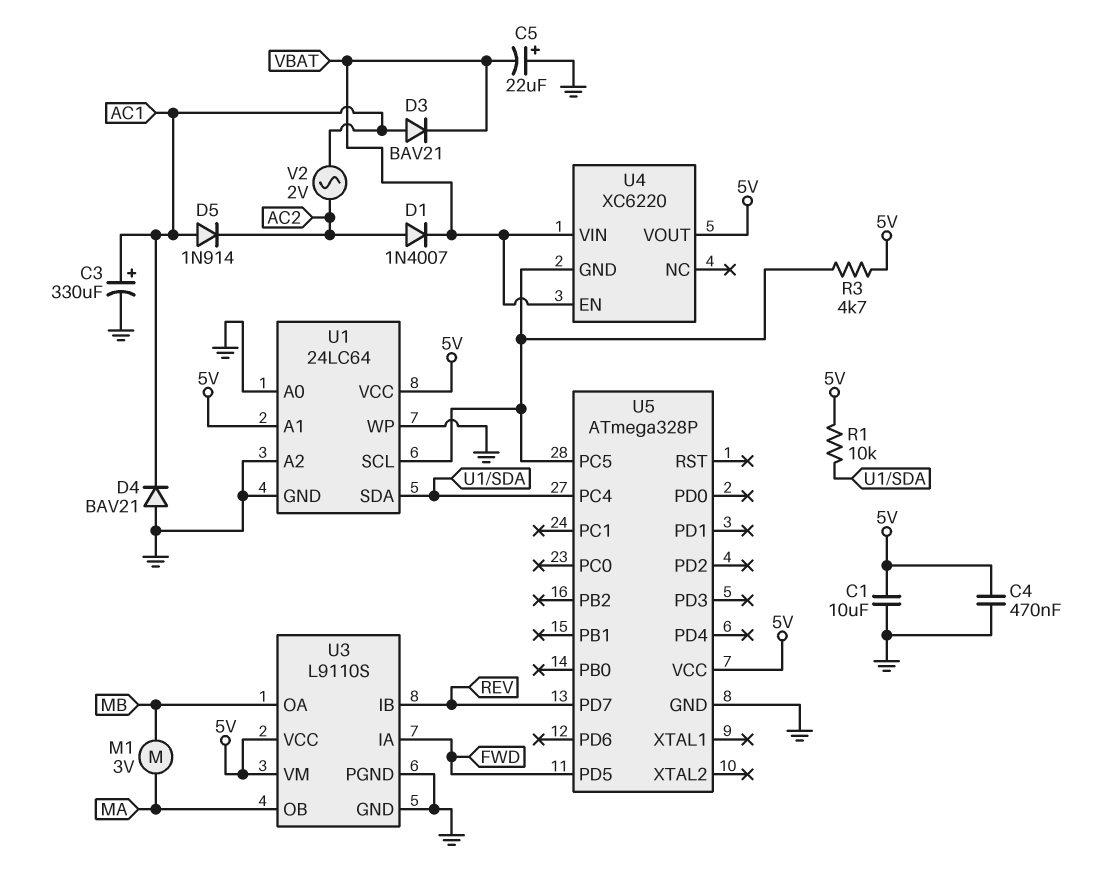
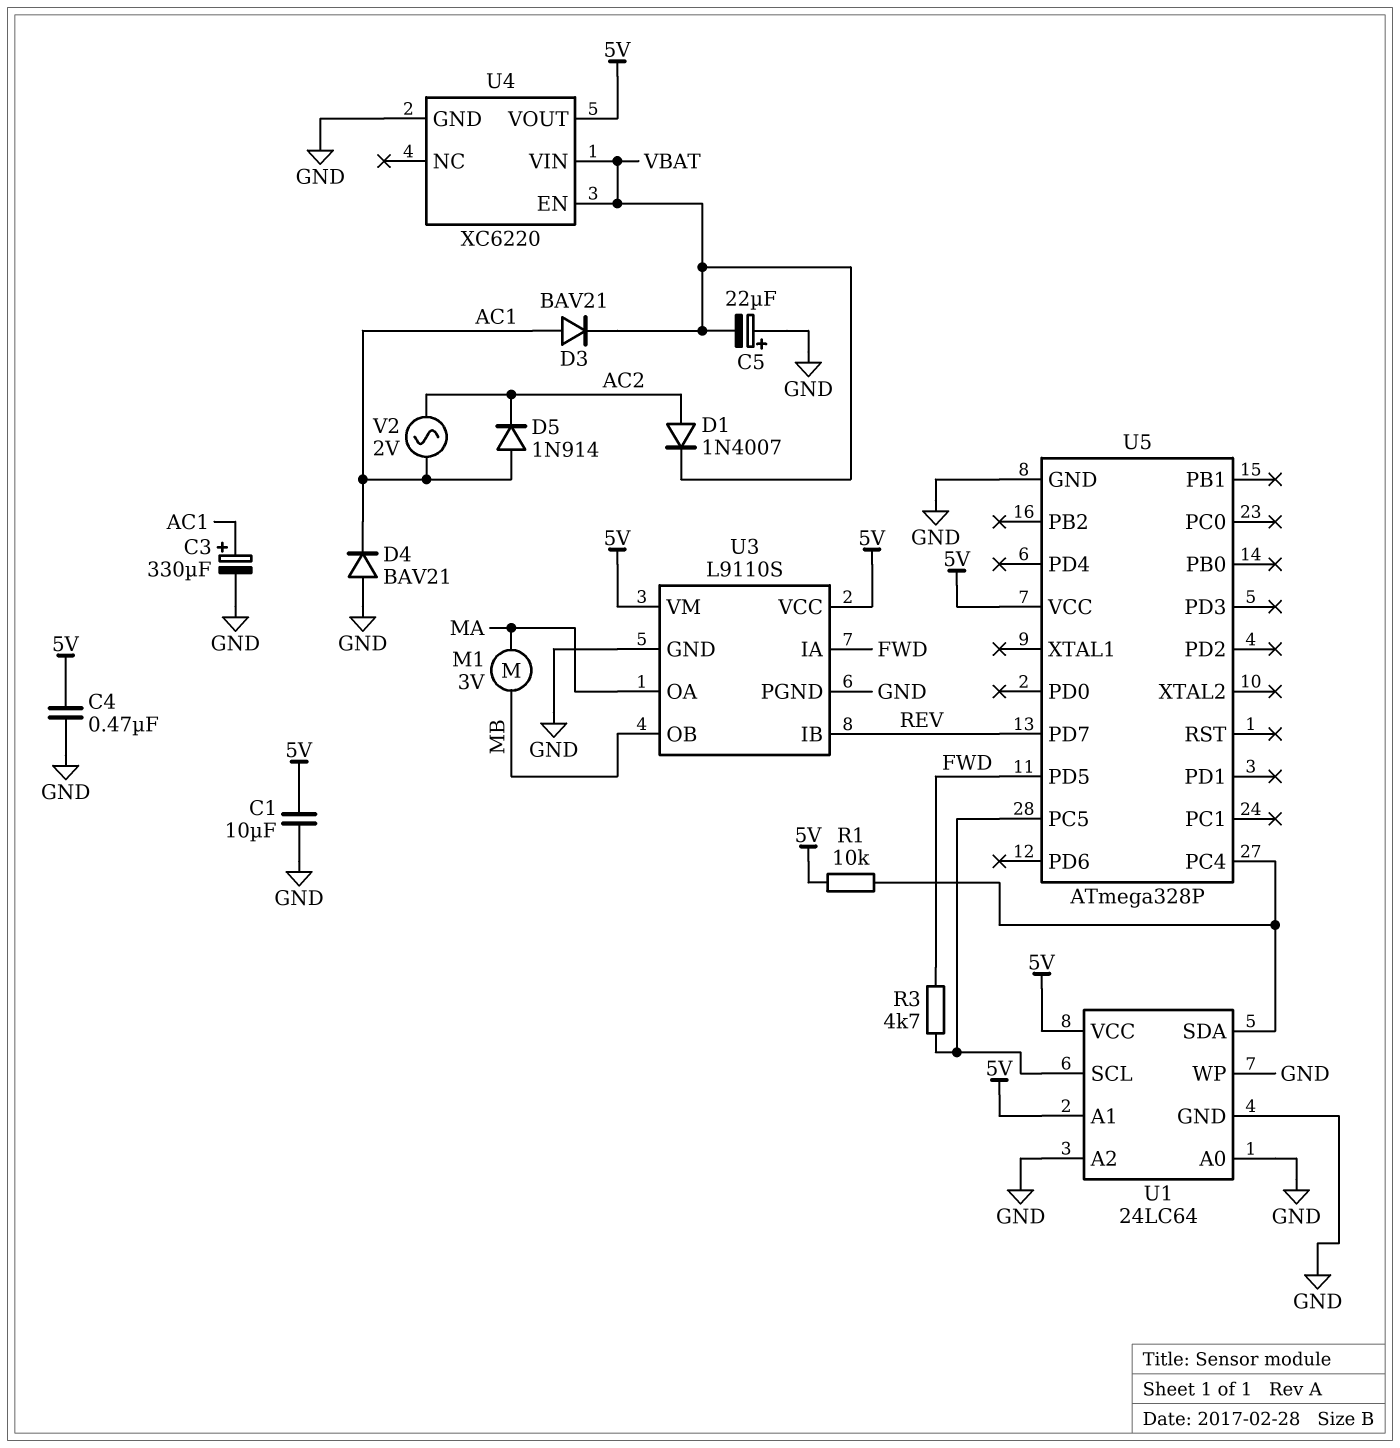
R3: 4.7k (5V, U1/SCL) -> 4.7k (FWD, U1/SCL)
U3 pin OA: MB -> MA
U3 pin OB: MA -> MB
U4 pin GND: U1/SCL -> GND

